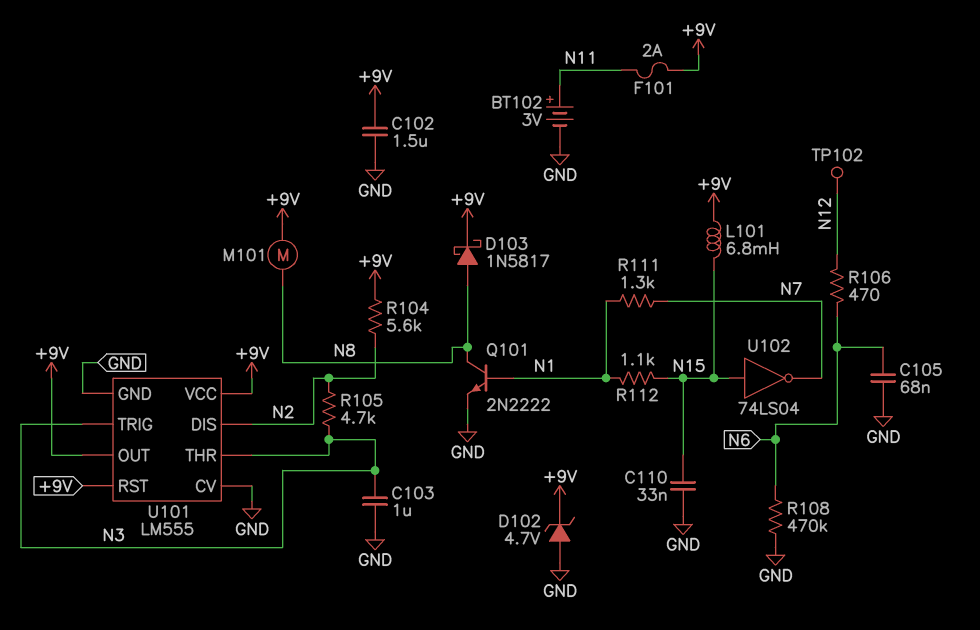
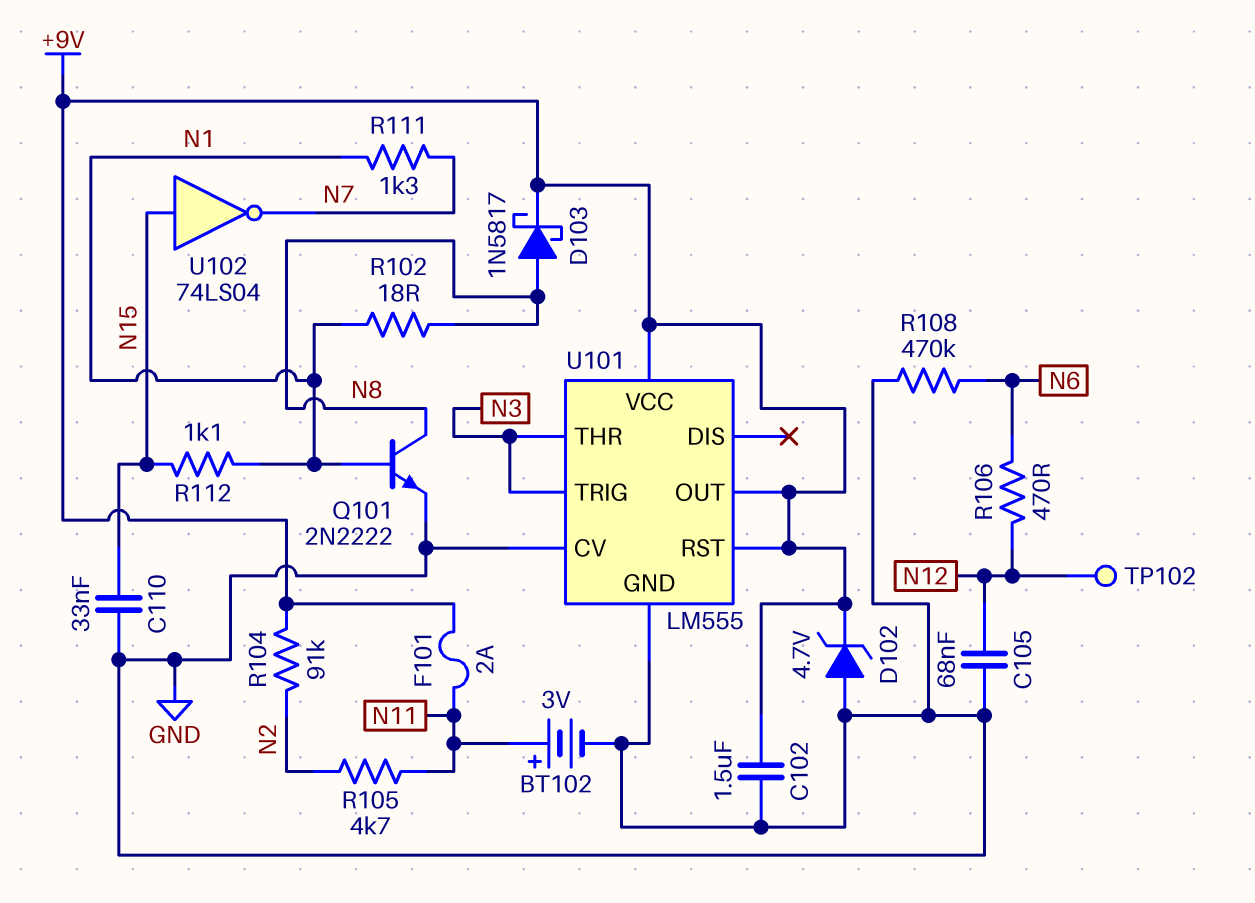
C103: 1uF (GND, N3) -> none
C105: 68nF (GND, N6) -> 68nF (GND, N12)
L101: 6.8mH (+9V, N15) -> none
M101: motor (+9V, N8) -> none
R102: none -> 18 (N1, N8)
R104: 5.6k (+9V, N2) -> 91k (+9V, N2)
R105: 4.7k (N2, N3) -> 4.7k (N2, N11)
U101 pin DIS: N2 -> none

